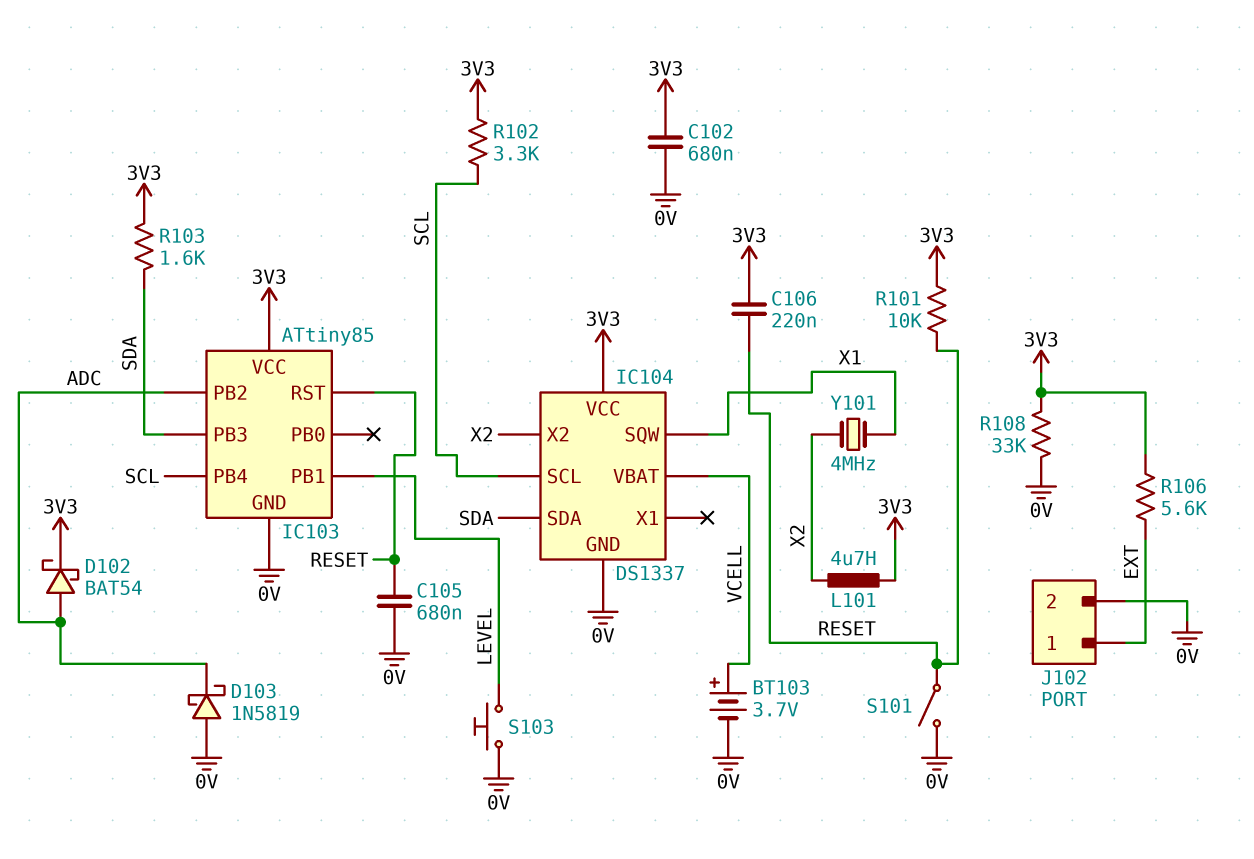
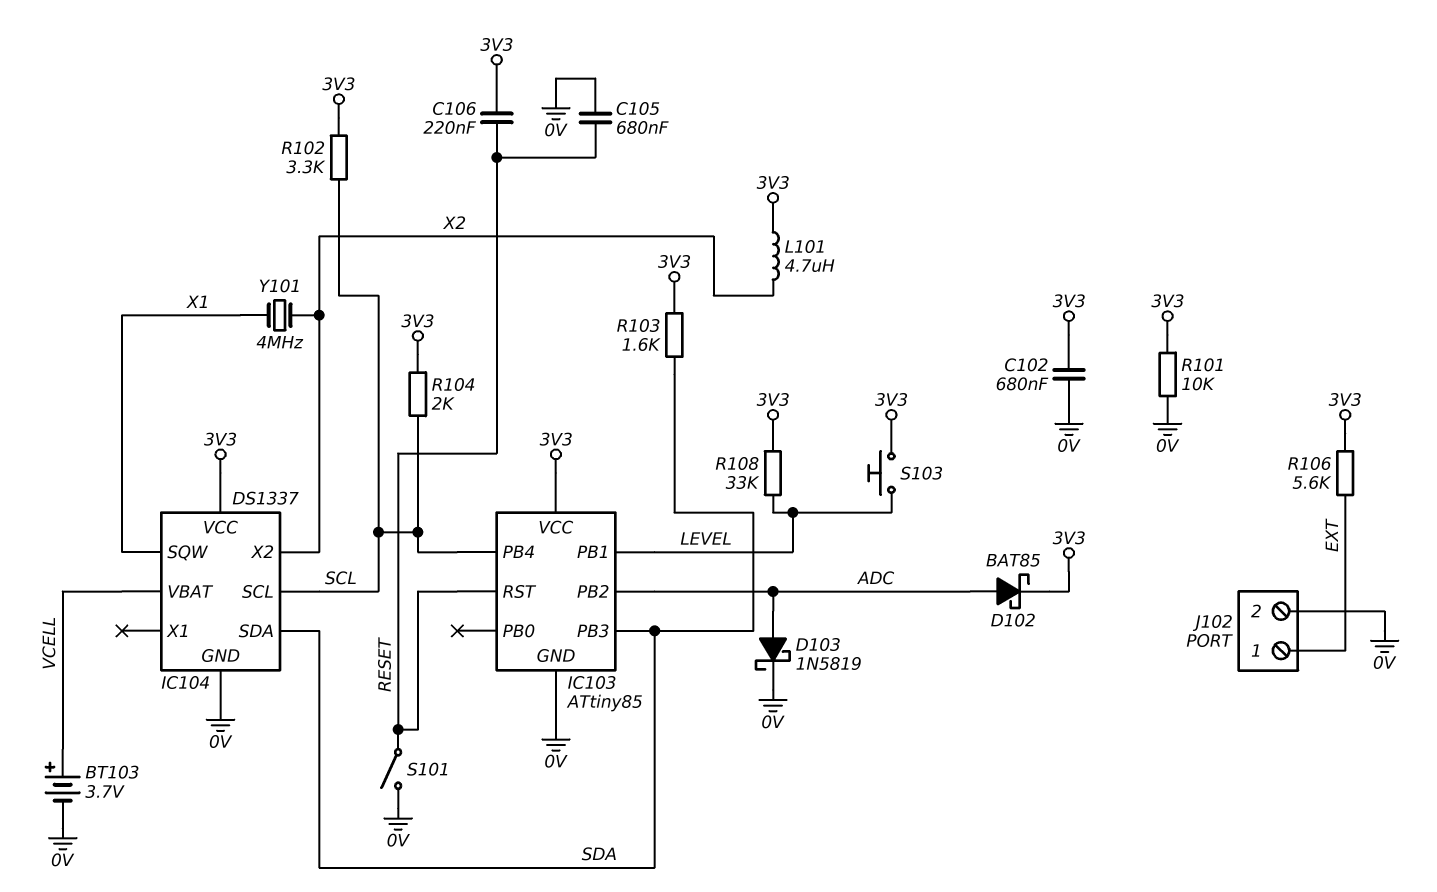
D102: schottky BAT54 (A ADC, K 3V3) -> schottky BAT85 (A ADC, K 3V3)
D103: schottky 1N5819 (A 0V, K ADC) -> schottky 1N5819 (A ADC, K 0V)
R101: 10k (3V3, RESET) -> 10k (0V, 3V3)
R104: none -> 2k (3V3, SCL)
R108: 33k (0V, 3V3) -> 33k (3V3, LEVEL)
S103: button (0V, LEVEL) -> button (3V3, LEVEL)

